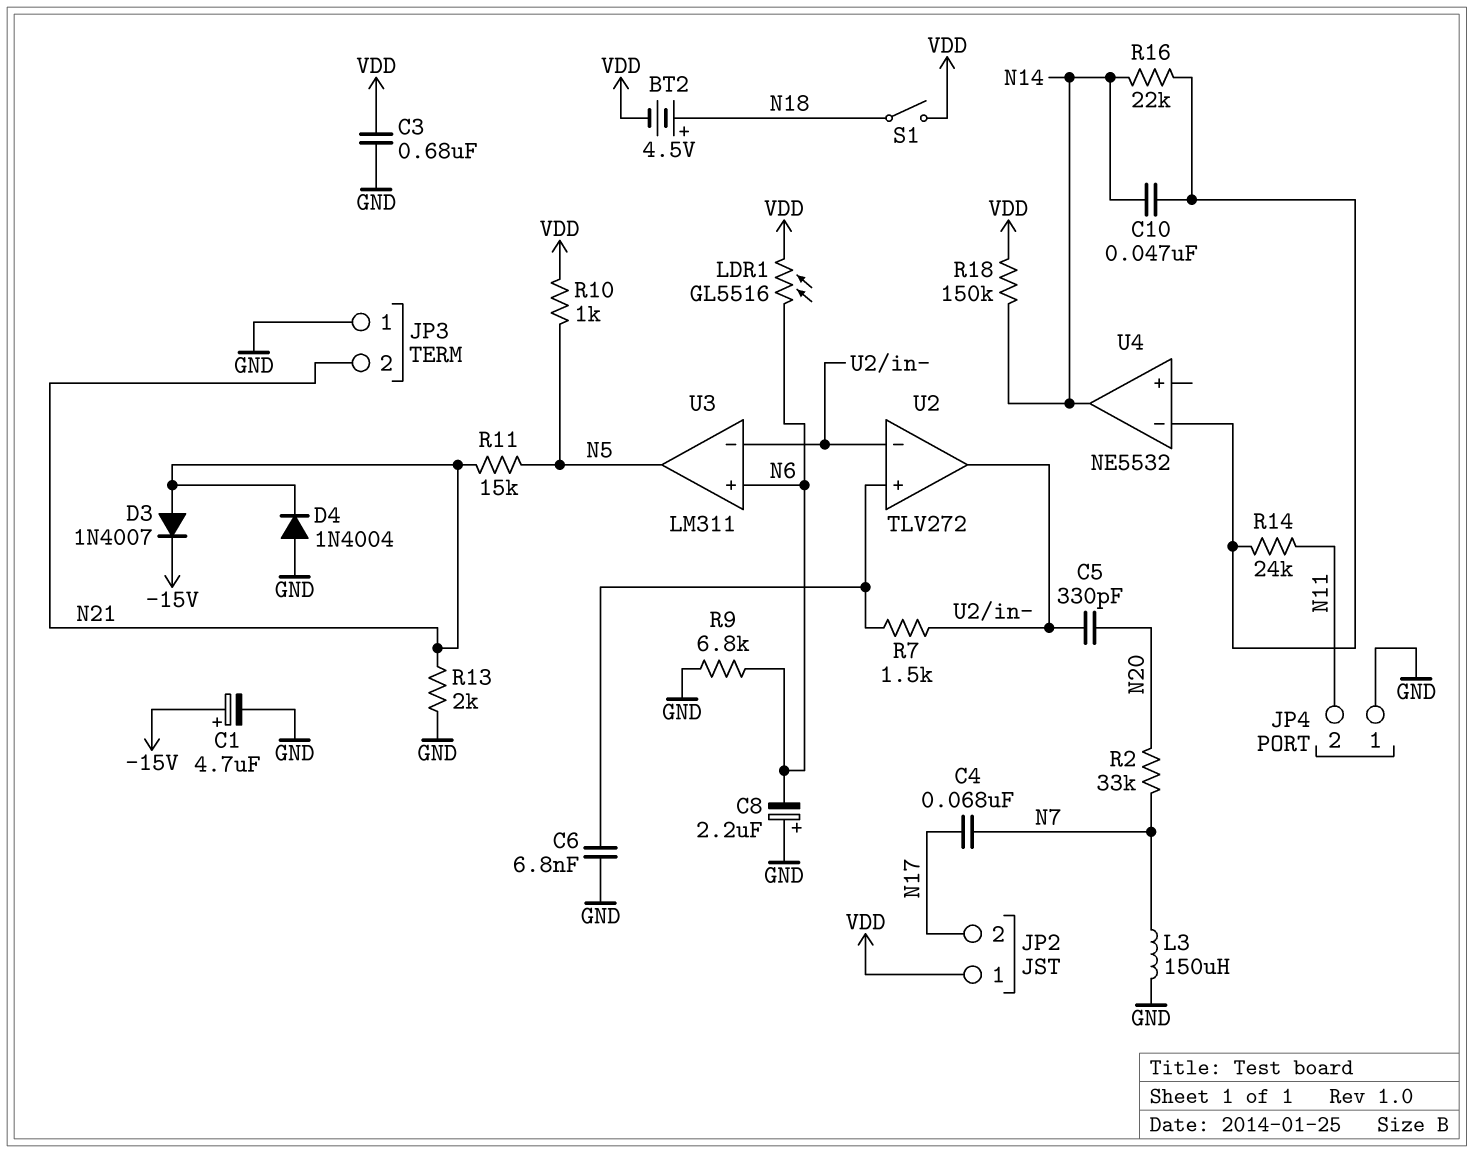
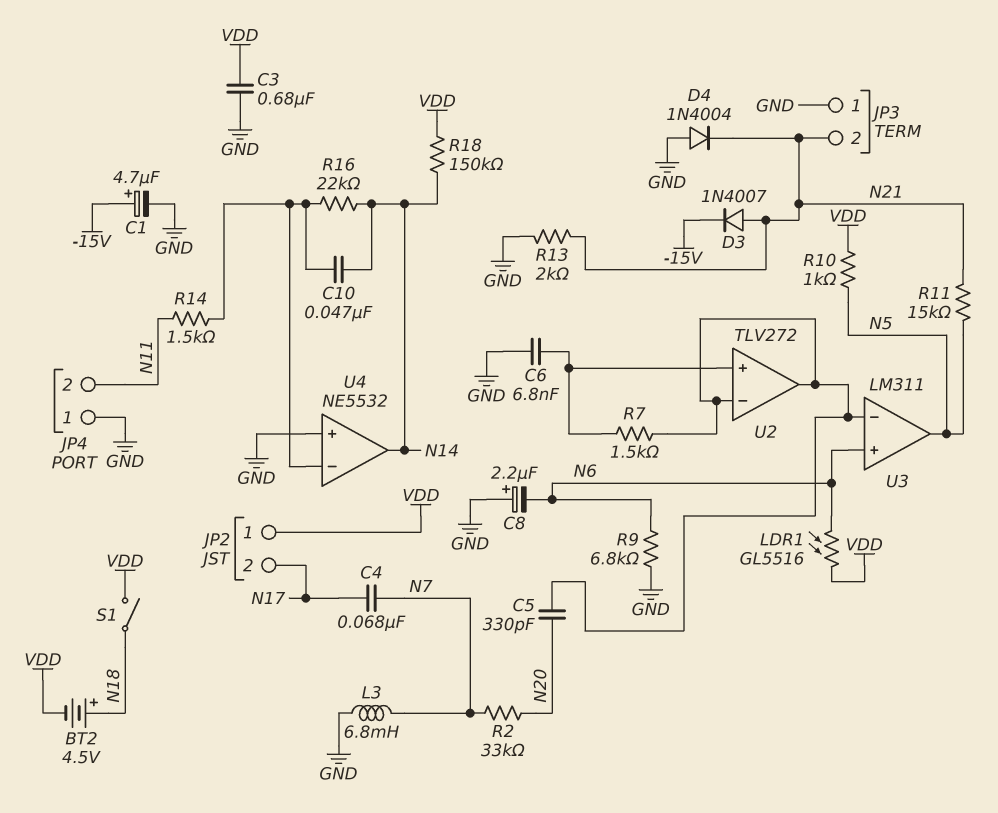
L3: 150uH (GND, N7) -> 6.8mH (GND, N7)
R14: 24k (N11, U4/in-) -> 1.5k (N11, U4/in-)
U4 pin in+: none -> GND

